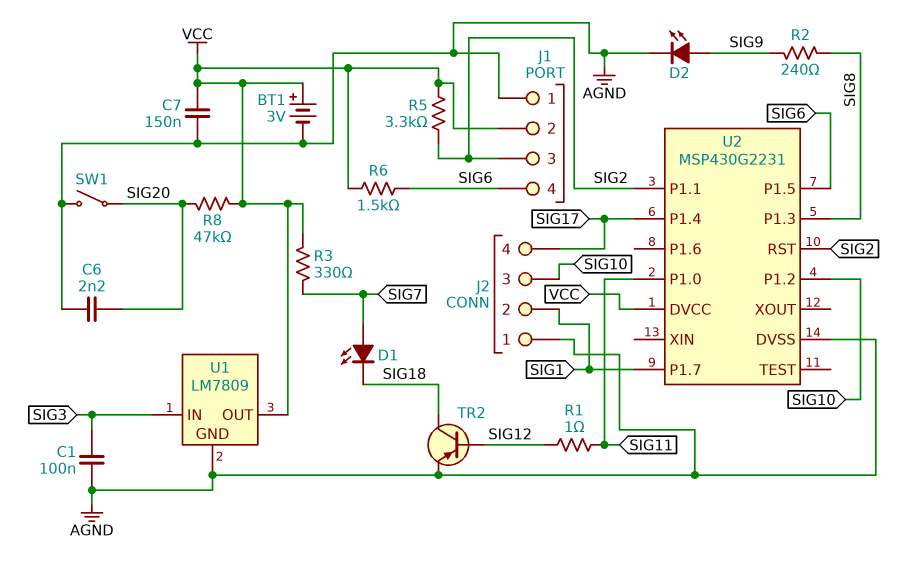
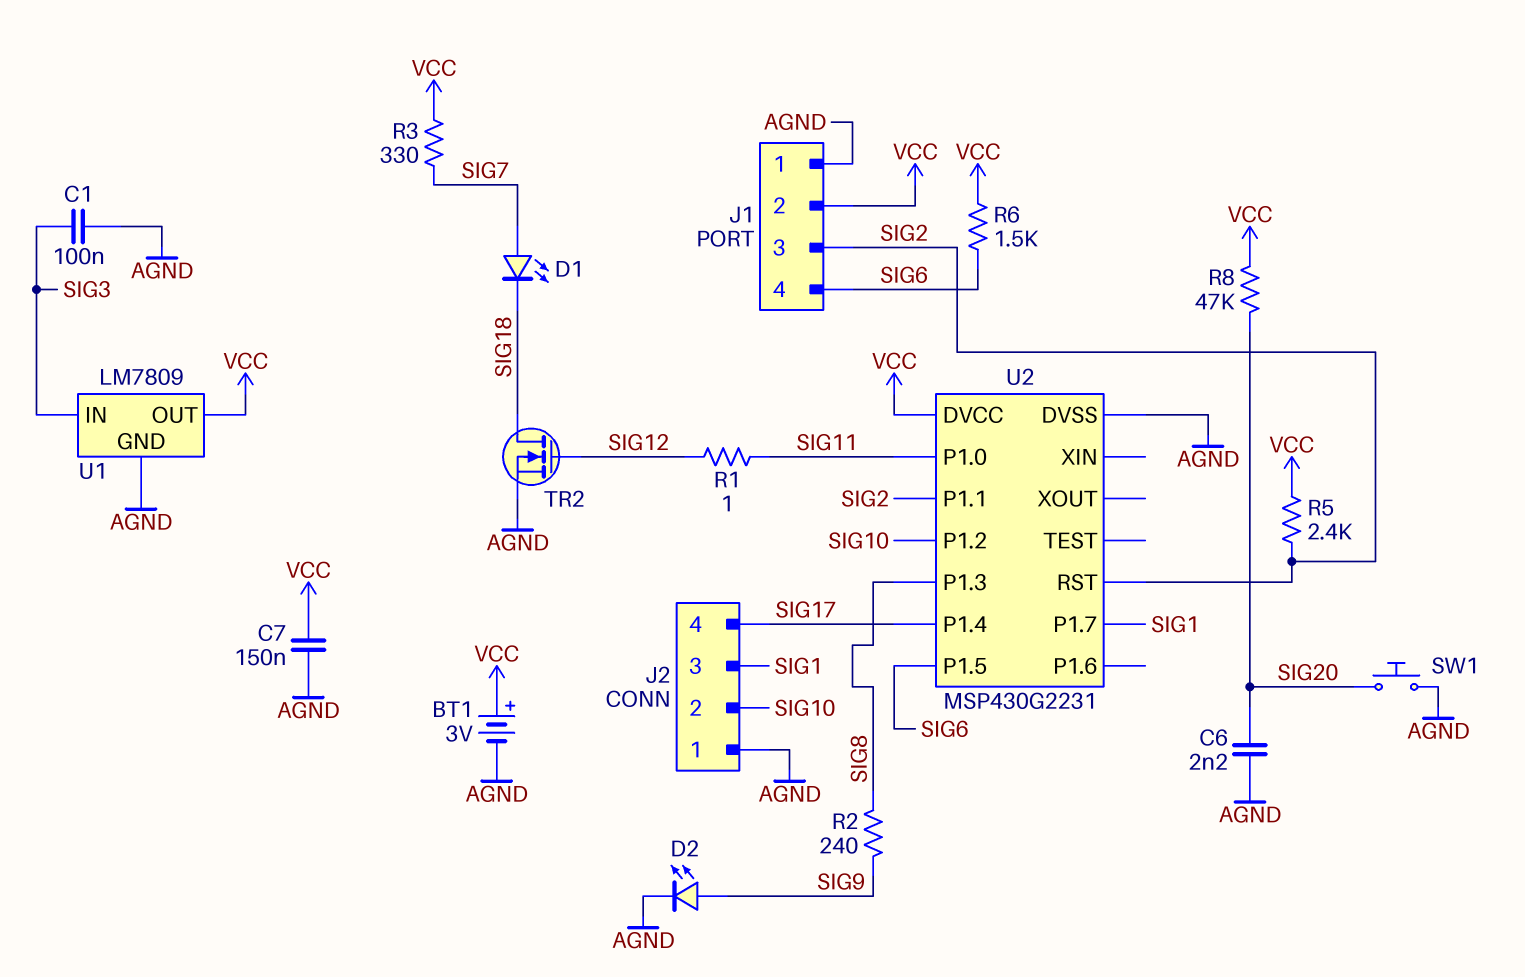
J2 pin 2: SIG1 -> SIG10
J2 pin 3: SIG10 -> SIG1
R5: 3.3k (SIG2, VCC) -> 2.4k (SIG2, VCC)
SW1: switch (AGND, SIG20) -> button (AGND, SIG20)
TR2: PNP (B SIG12, C SIG18, E AGND) -> NMOS (G SIG12, D SIG18, S AGND)

